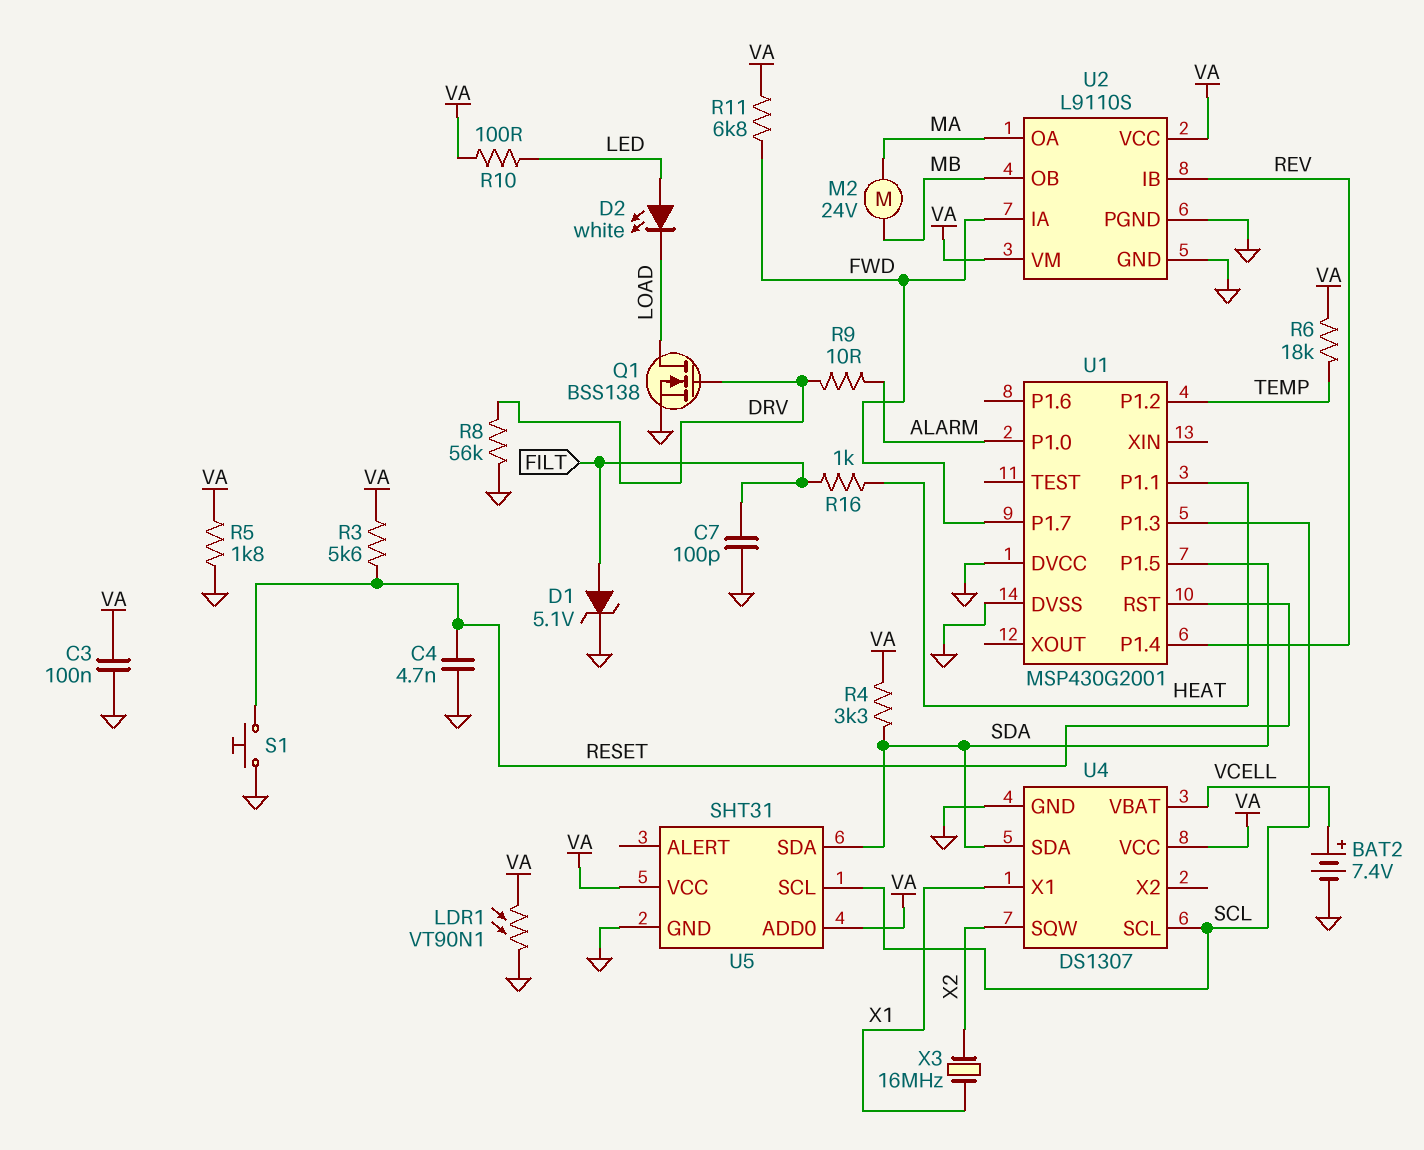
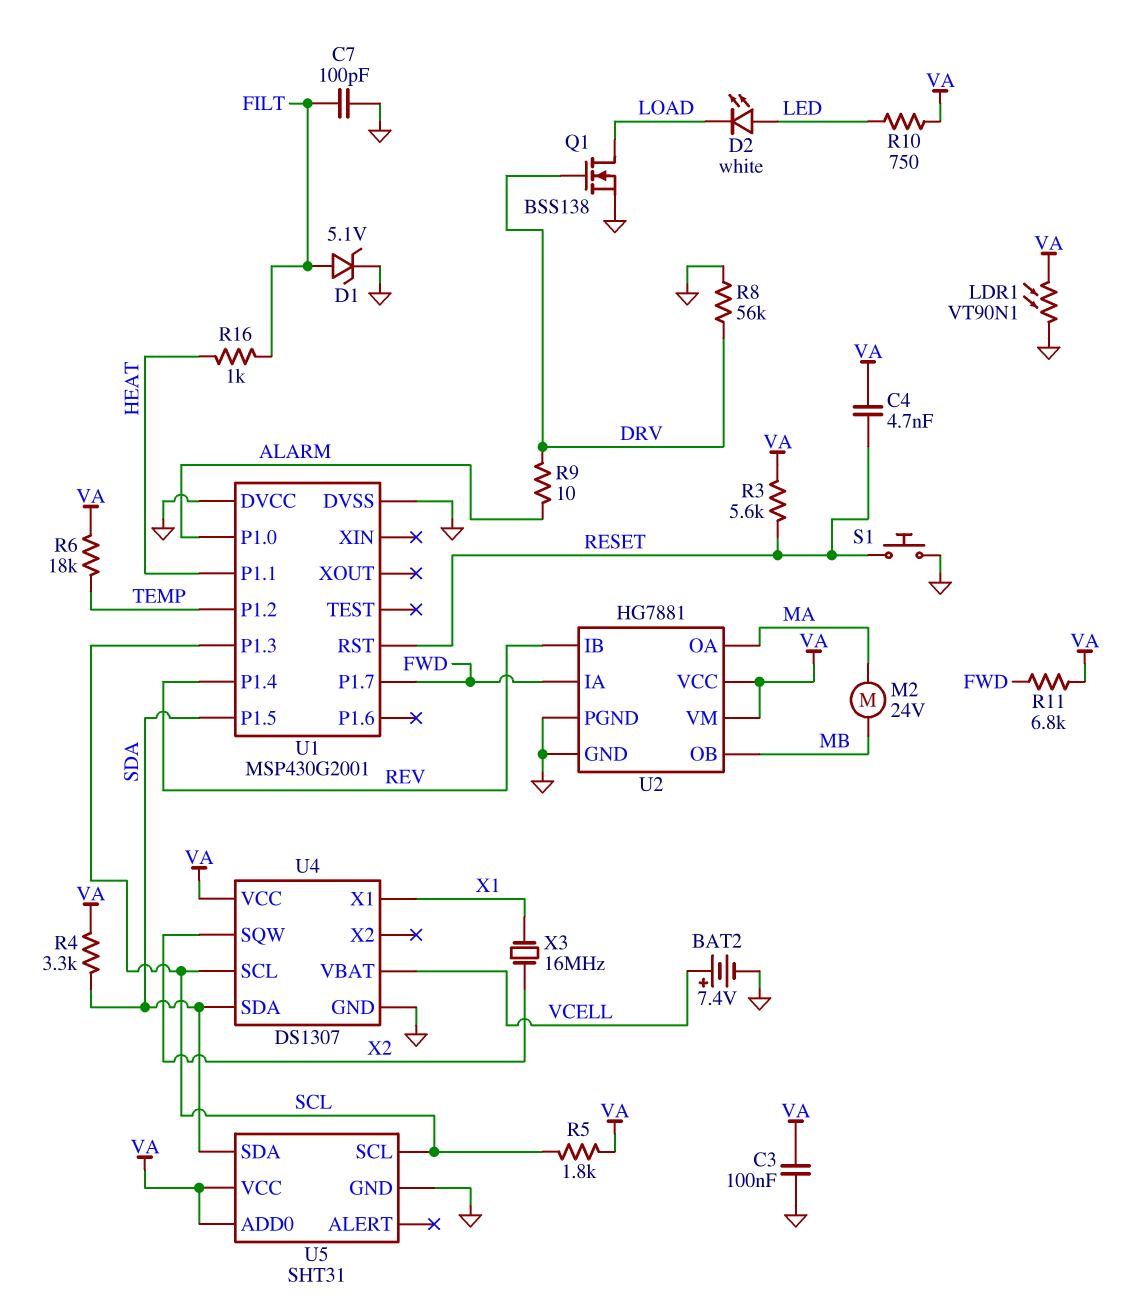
C4: 4.7nF (GND, RESET) -> 4.7nF (RESET, VA)
R5: 1.8k (GND, VA) -> 1.8k (SCL, VA)
R10: 100 (LED, VA) -> 750 (LED, VA)
U2: L9110S -> HG7881

